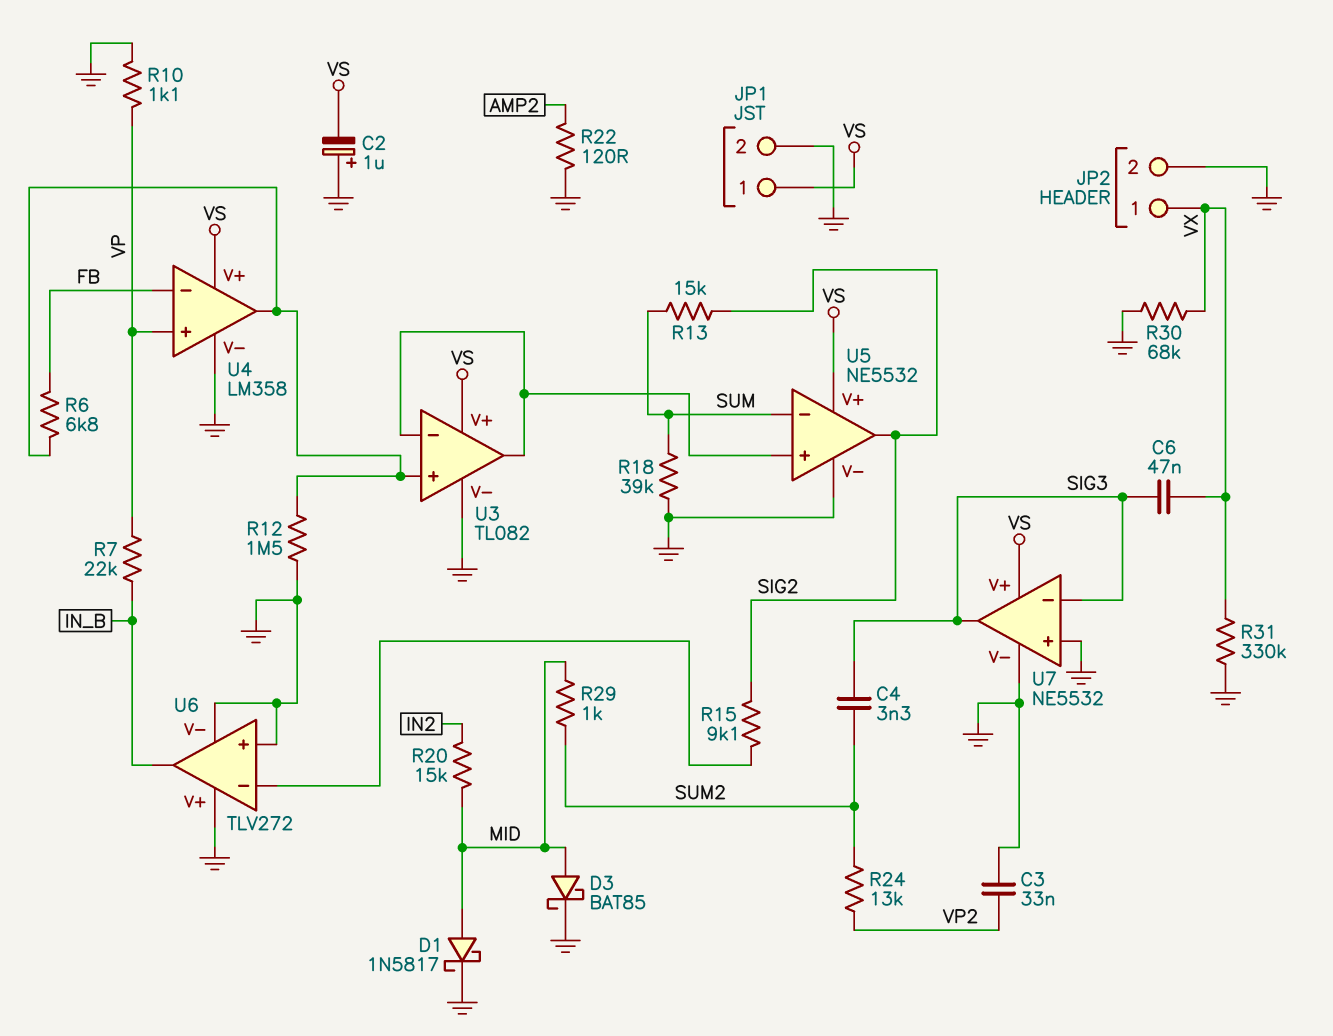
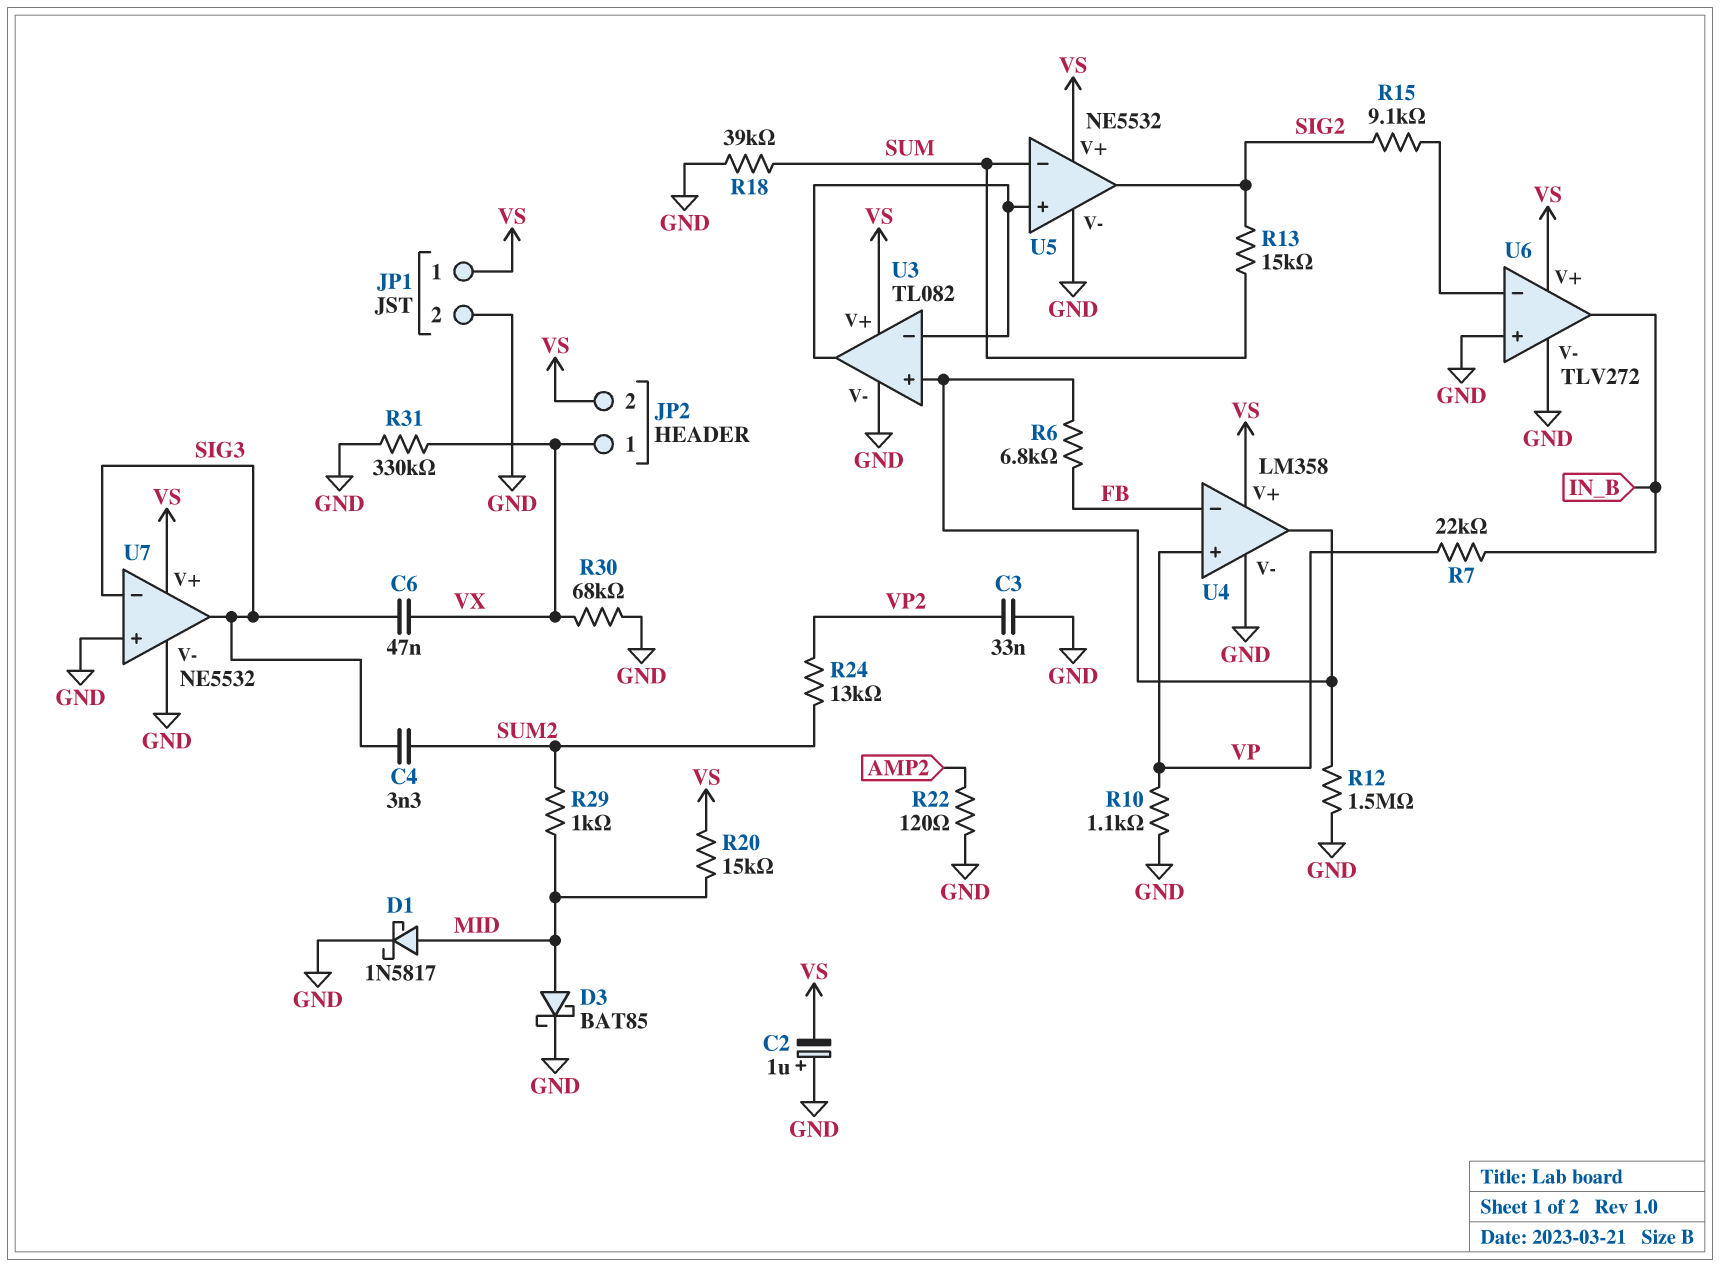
JP2 pin 2: GND -> VS
R20: 15k (IN2, MID) -> 15k (MID, VS)
U6 pin V+: GND -> VS

